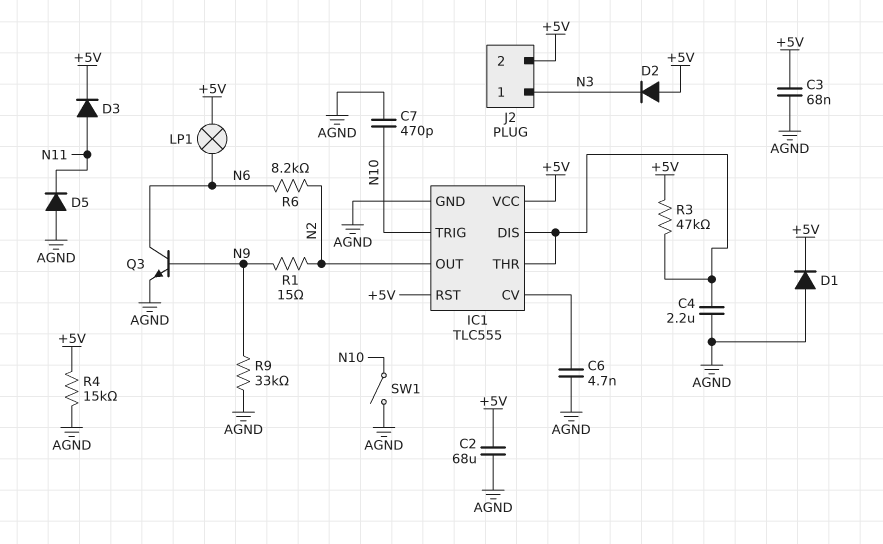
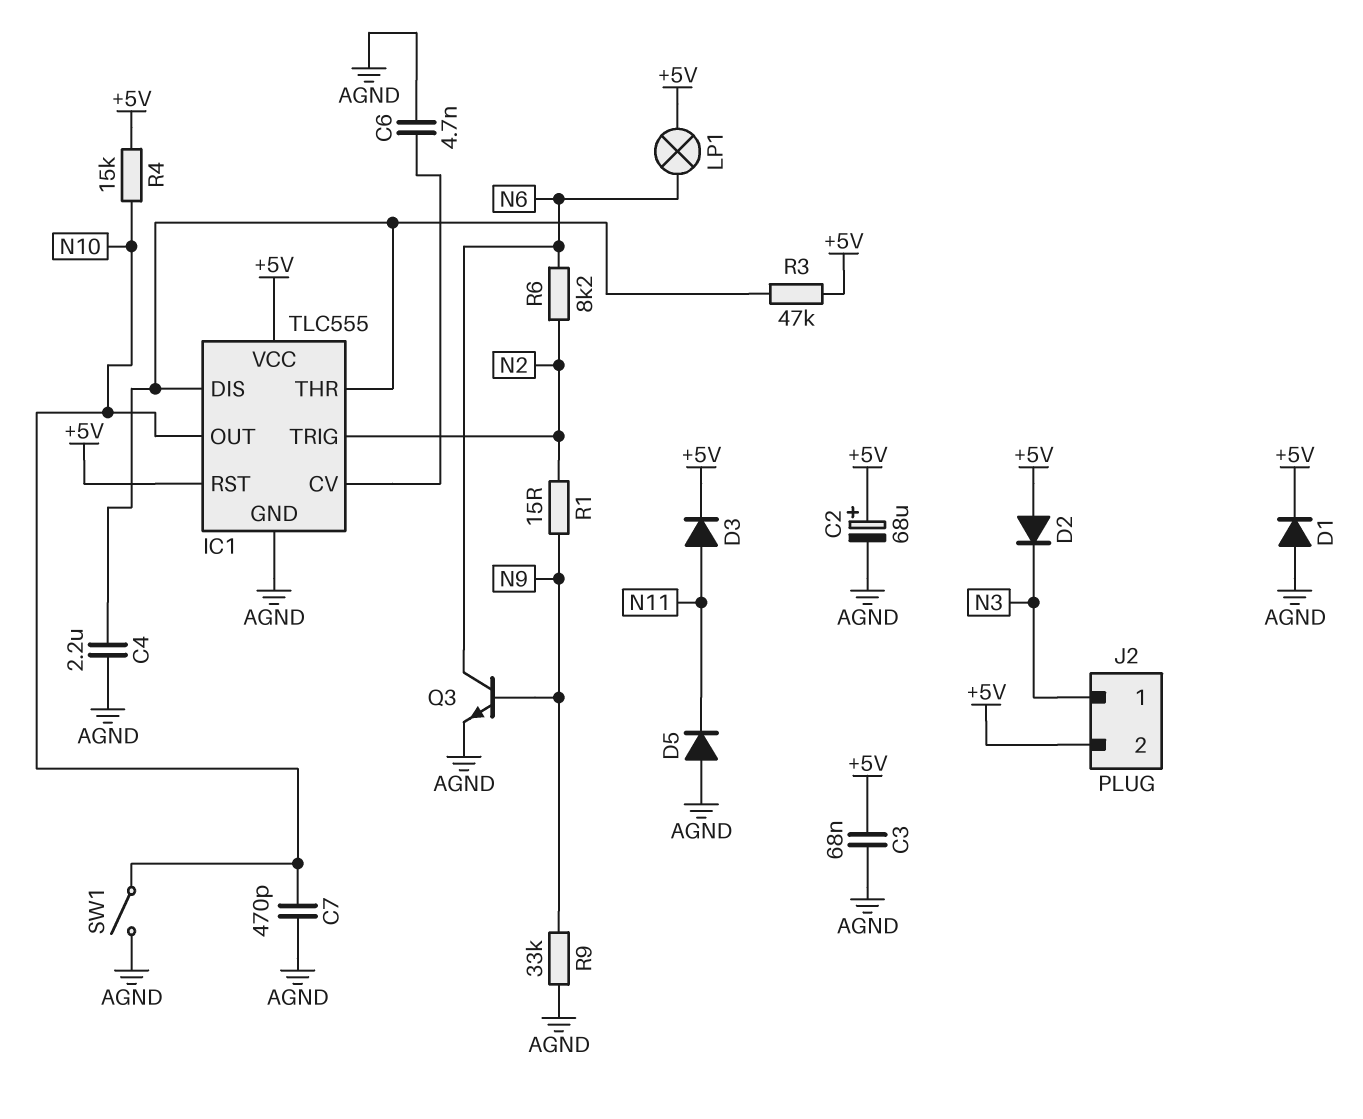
C2: 68uF (+5V, AGND) -> 68uF (plus +5V, minus AGND)
IC1 pin OUT: N2 -> N10
IC1 pin TRIG: N10 -> N2
R4: 15k (+5V, AGND) -> 15k (+5V, N10)

